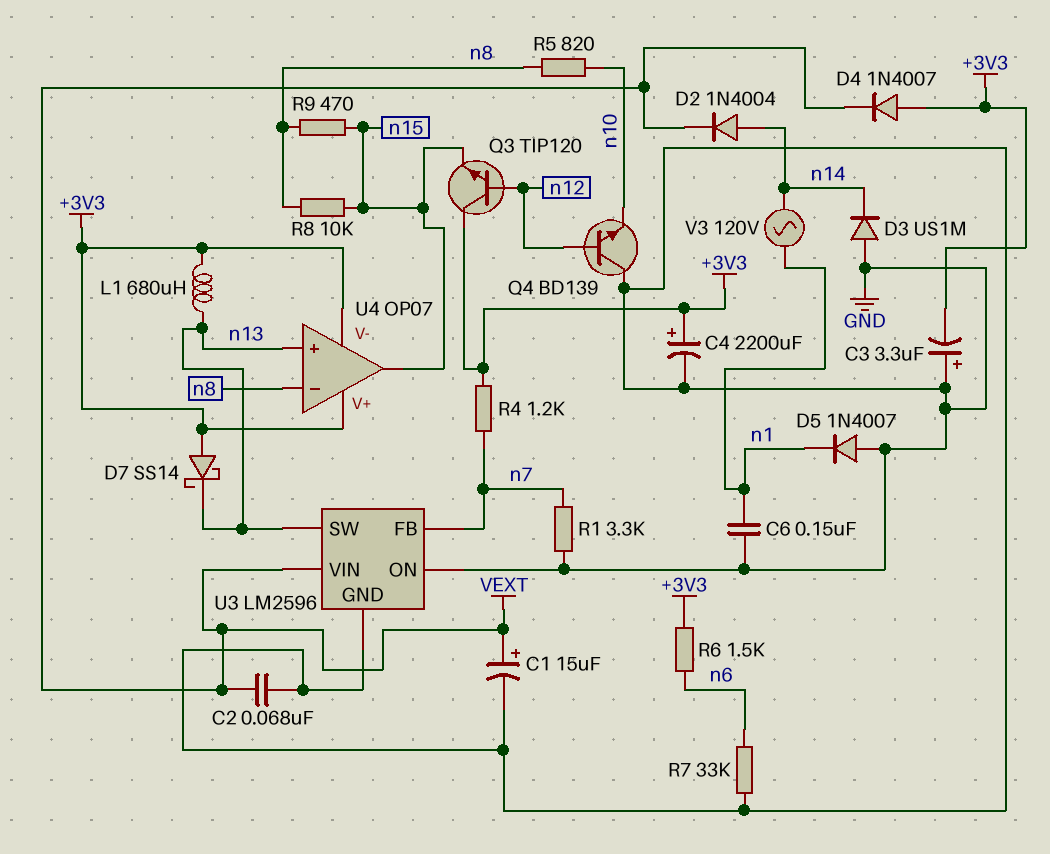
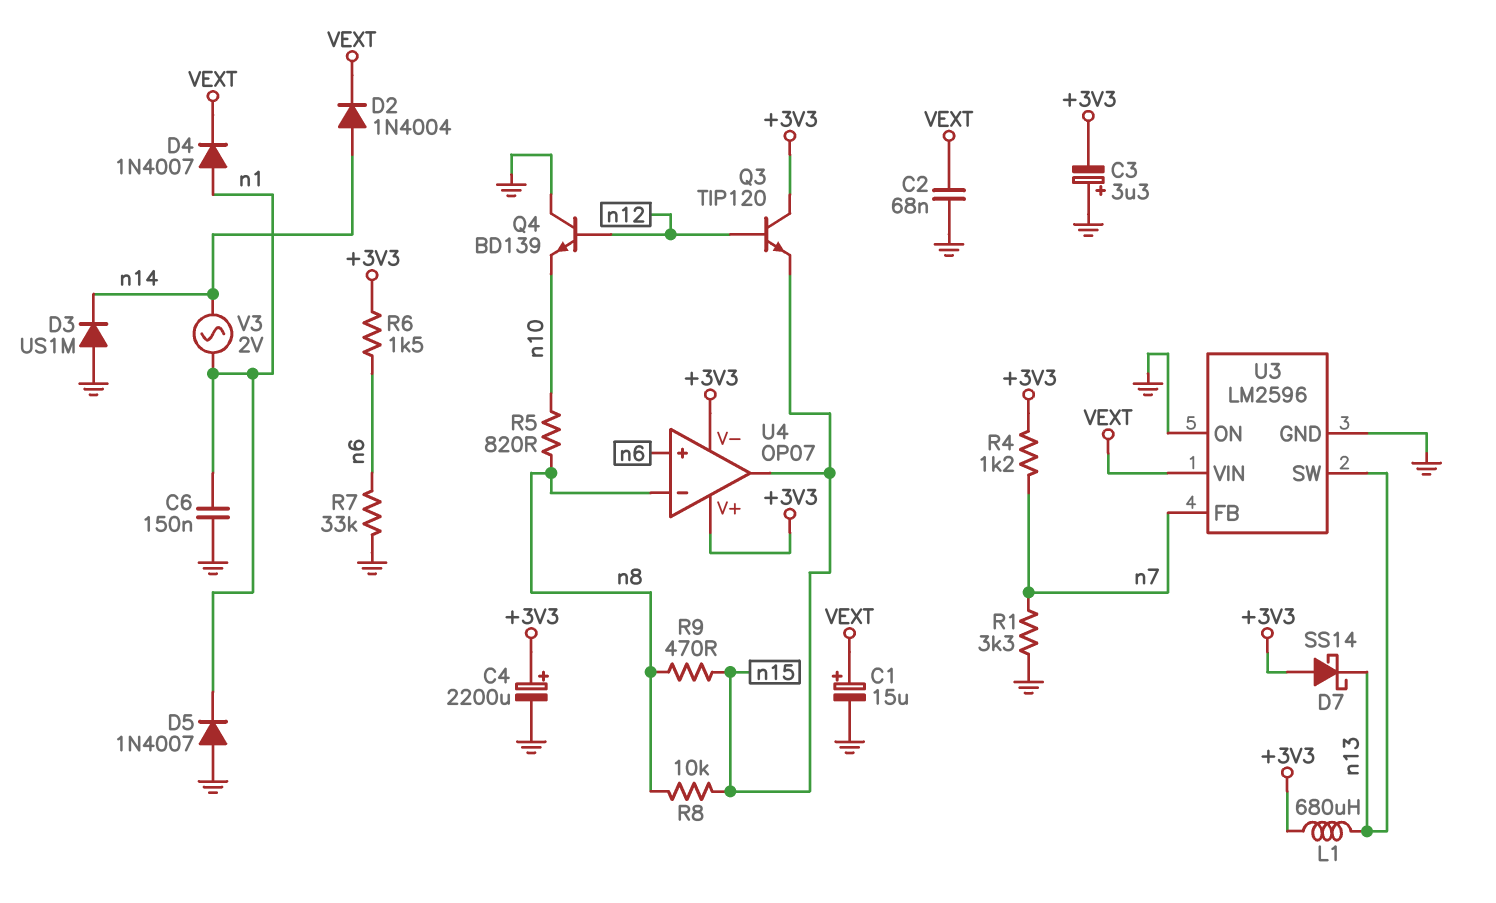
D4: diode 1N4007 (A +3V3, K VEXT) -> diode 1N4007 (A n1, K VEXT)
U4 pin in+: n13 -> n6
V3: AC 120V (n1, n14) -> AC 2V (n1, n14)

